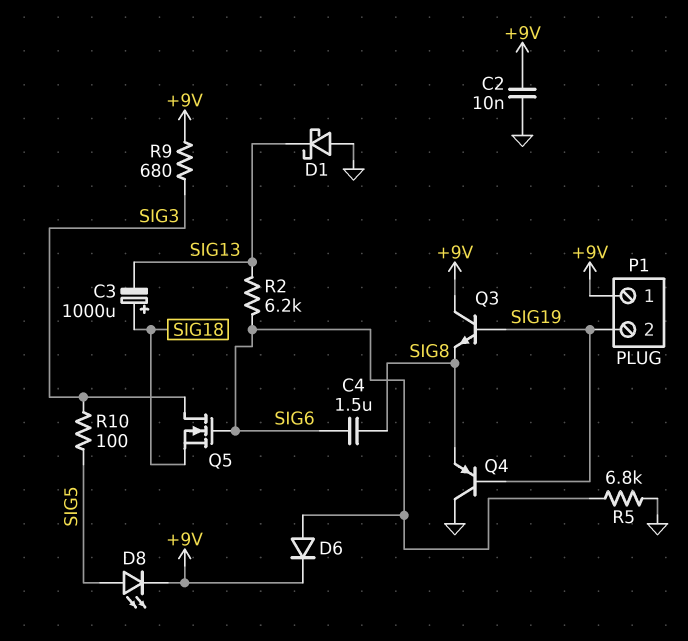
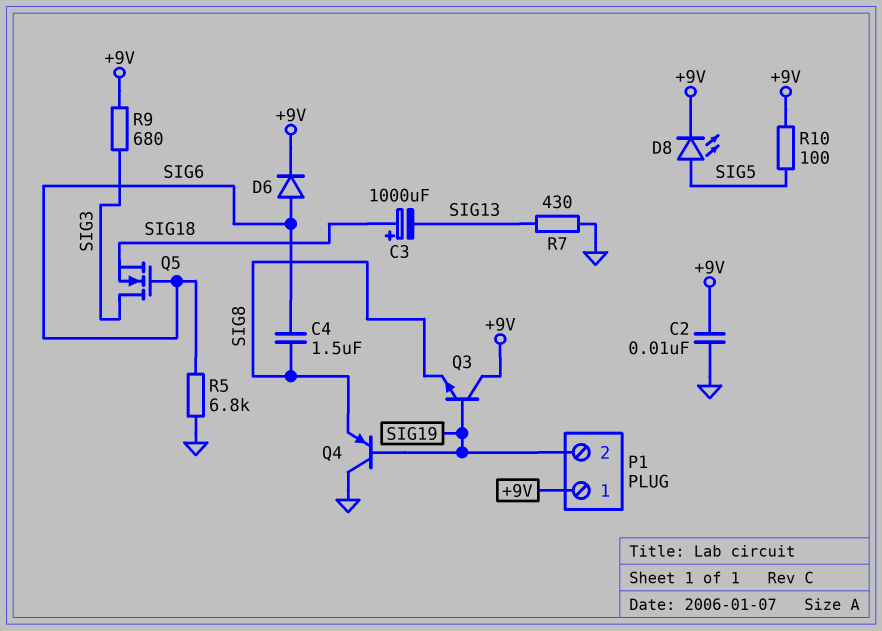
D1: schottky (A GND, K SIG13) -> none
R2: 6.2k (SIG6, SIG13) -> none
R7: none -> 430 (GND, SIG13)
R10: 100 (SIG3, SIG5) -> 100 (+9V, SIG5)

